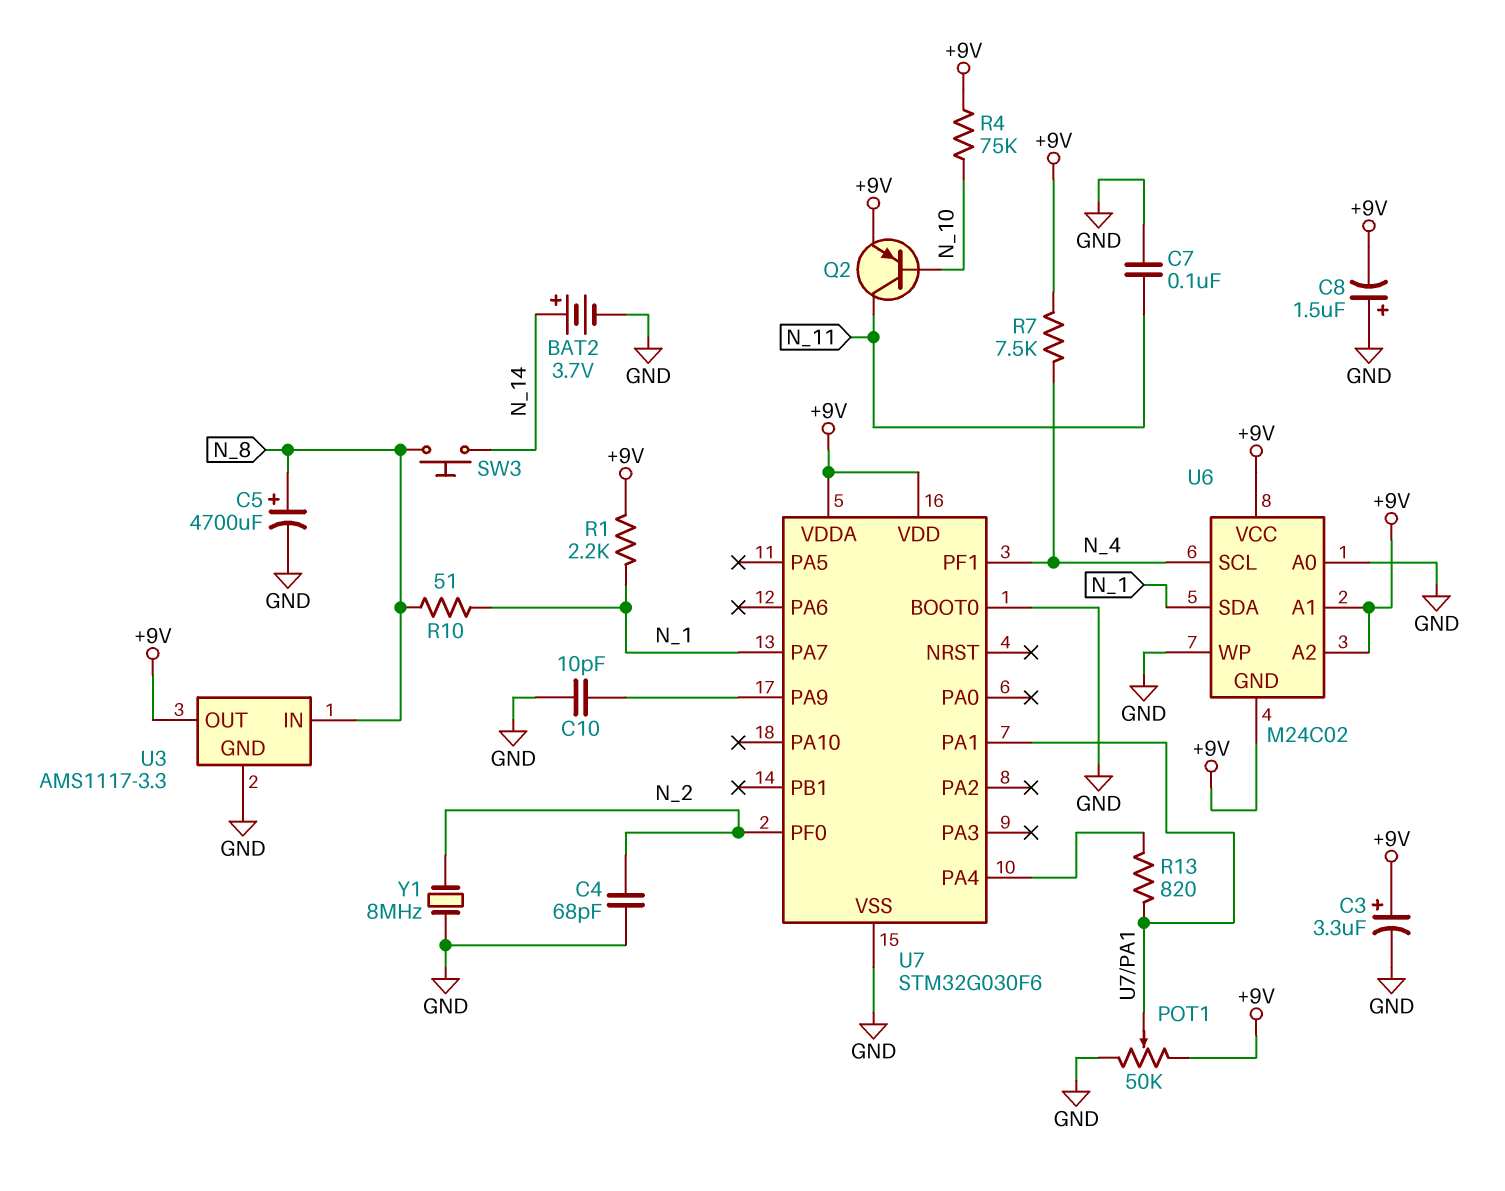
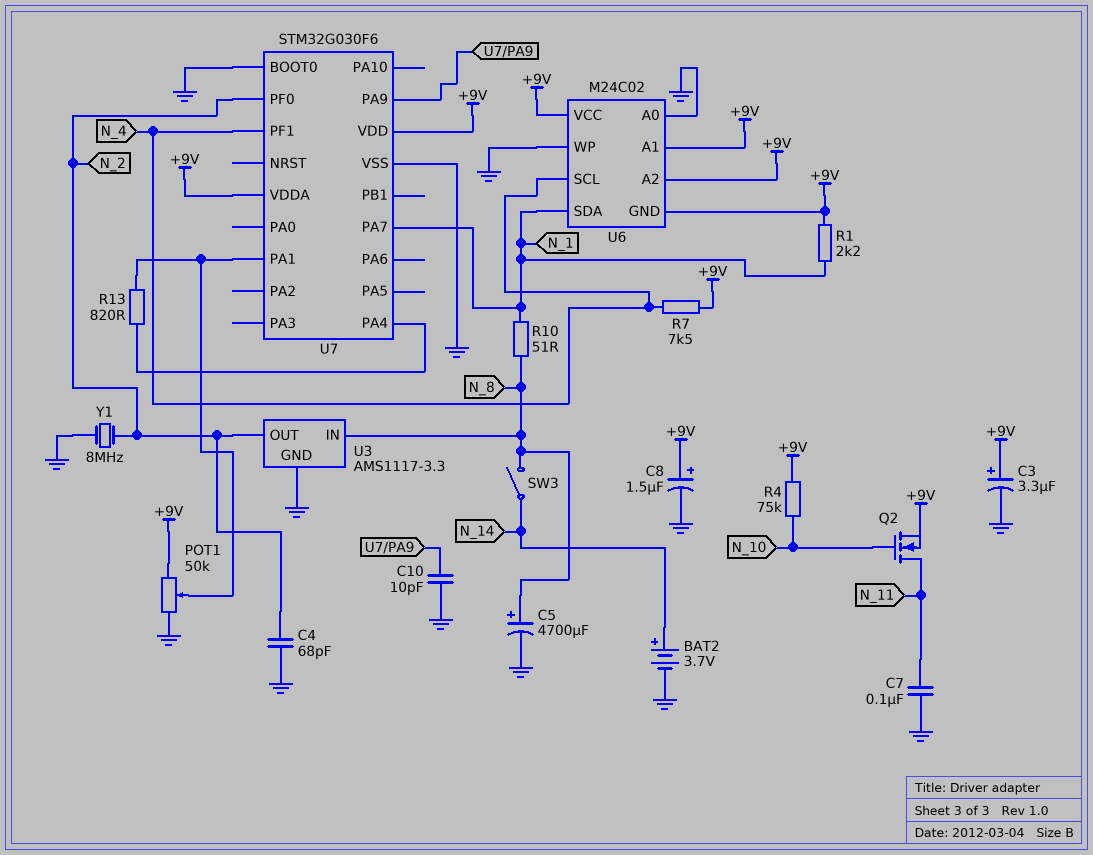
C8: 1.5uF (plus GND, minus +9V) -> 1.5uF (plus +9V, minus GND)
Q2: PNP (B N_10, C N_11, E +9V) -> NMOS (G N_10, D N_11, S +9V)
SW3: button (N_8, N_14) -> switch (N_8, N_14)
U3 pin OUT: +9V -> N_2

